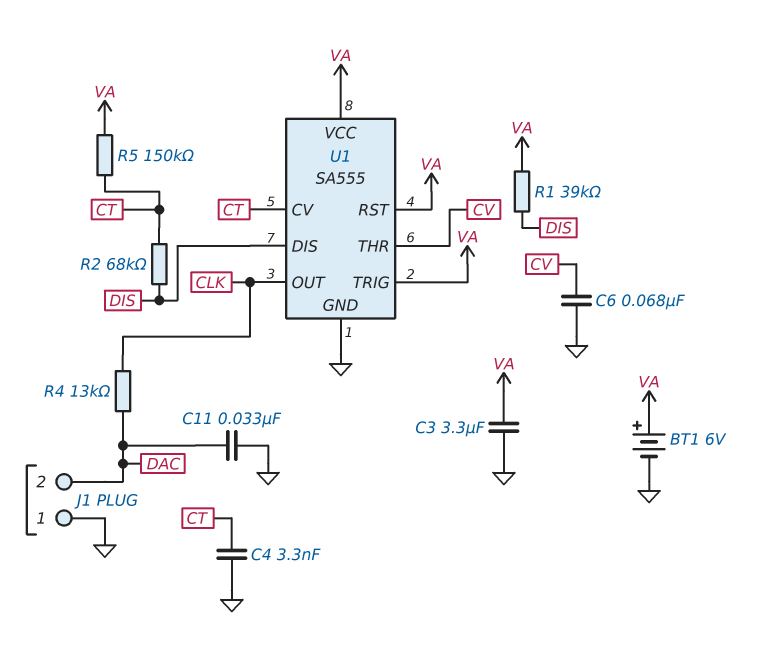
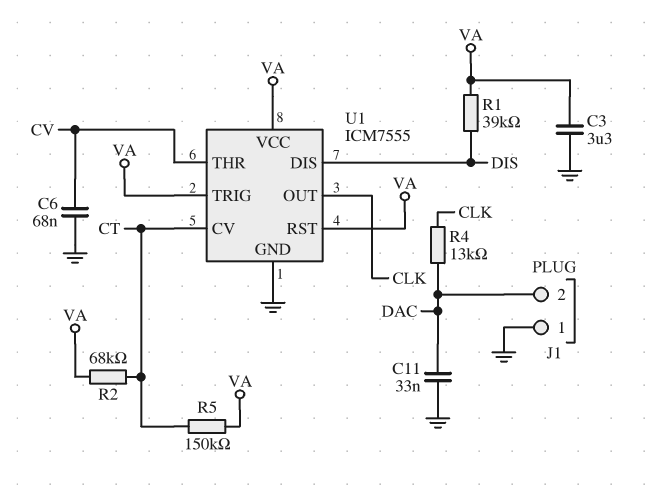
BT1: 6V (plus VA, minus GND) -> none
C4: 3.3nF (CT, GND) -> none
R2: 68k (CT, DIS) -> 68k (CT, VA)
U1: SA555 -> ICM7555

